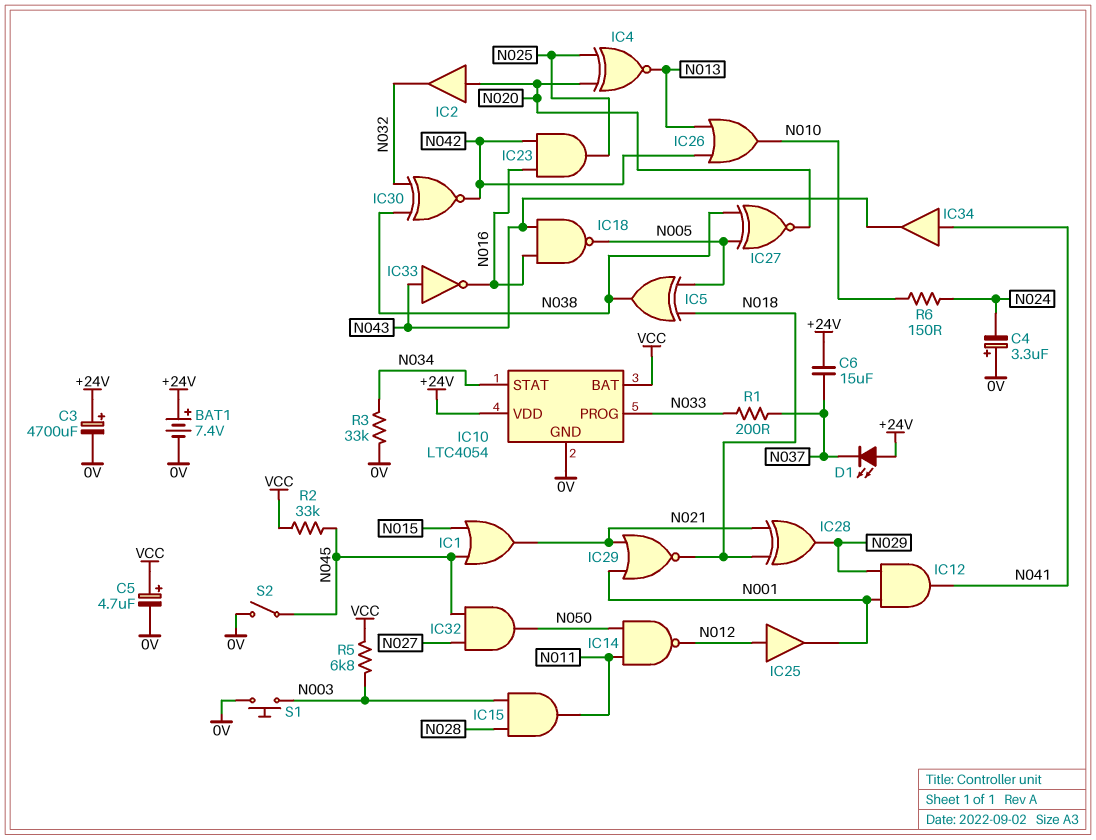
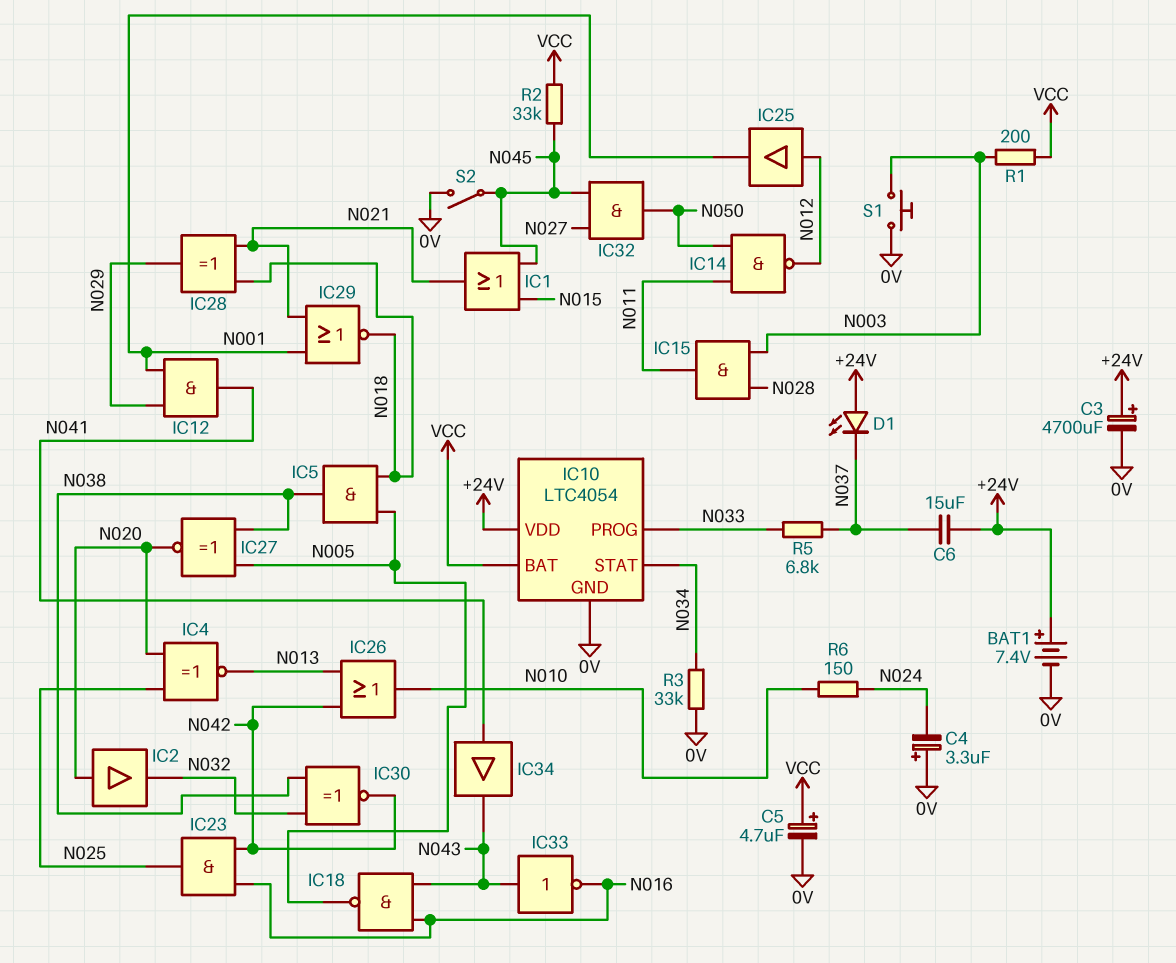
IC5: XOR (in N005, in N018, out N038) -> AND (in N005, in N018, out N038)
R1: 200 (N033, N037) -> 200 (N003, VCC)
R5: 6.8k (N003, VCC) -> 6.8k (N033, N037)

